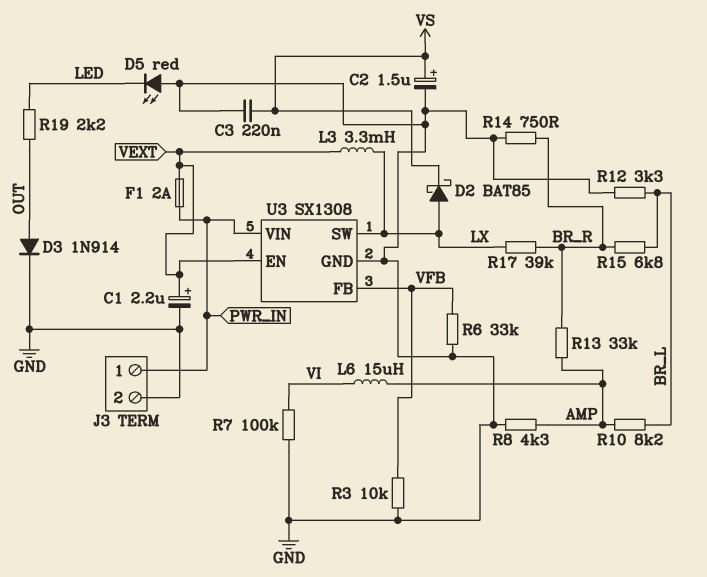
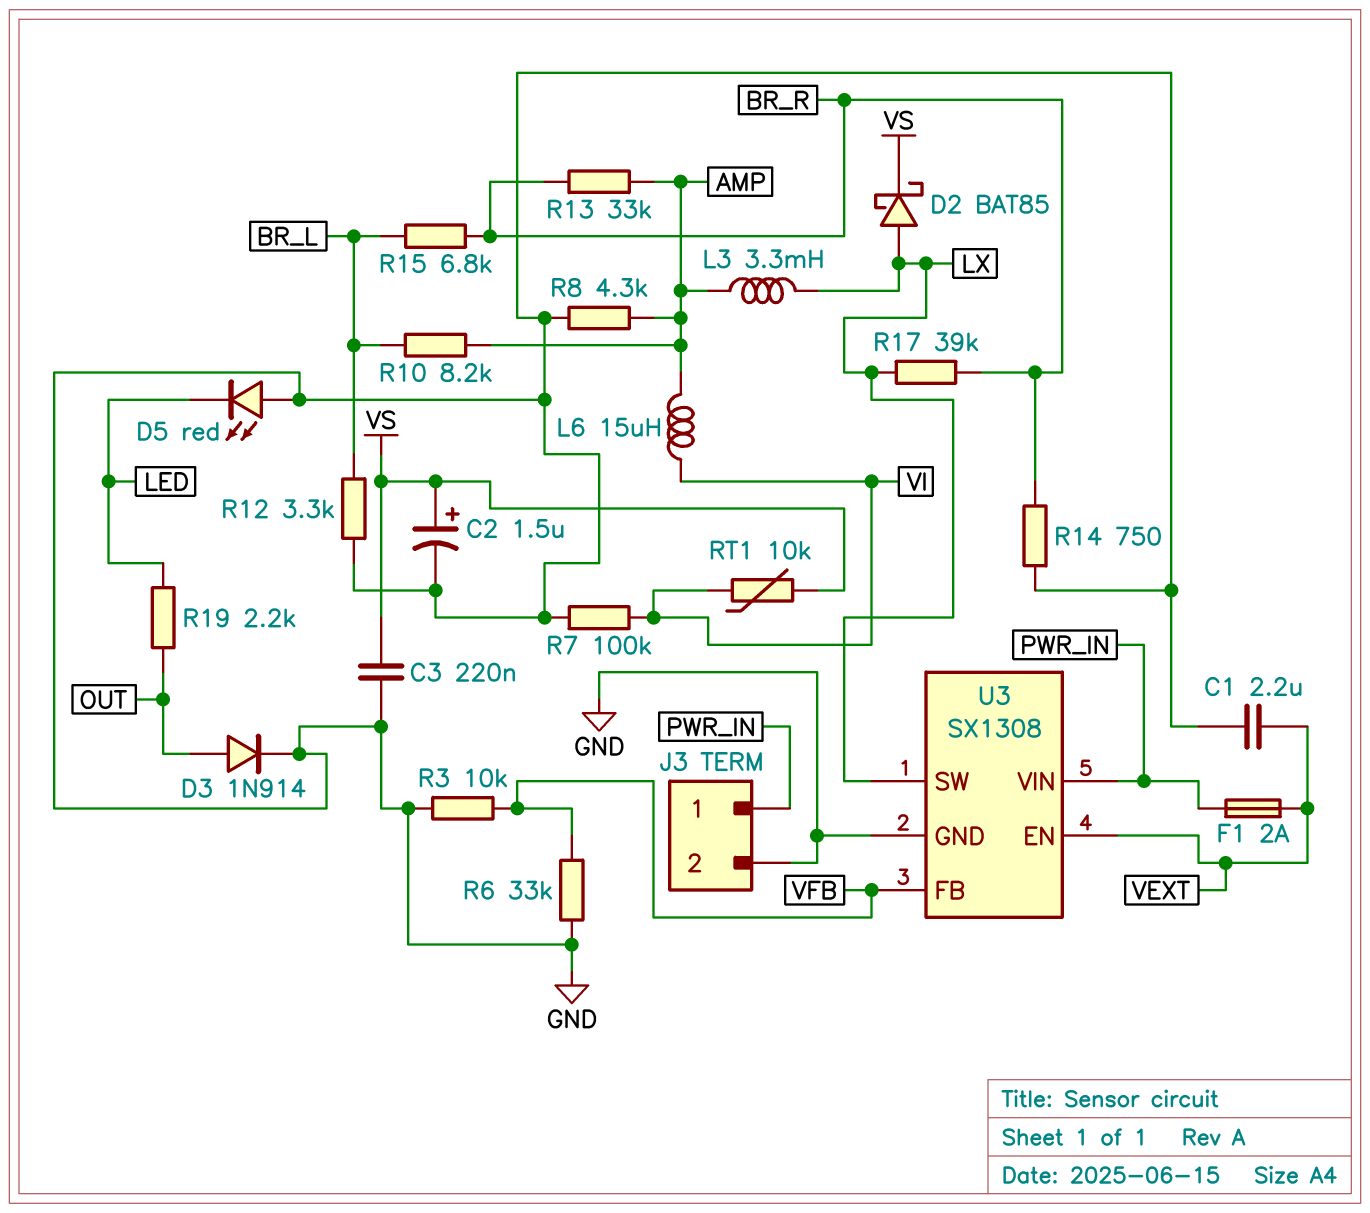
C1: 2.2uF (plus VEXT, minus GND) -> 2.2uF (GND, VEXT)
L3: 3.3mH (LX, VEXT) -> 3.3mH (AMP, LX)
RT1: none -> 10k (VI, VS)

